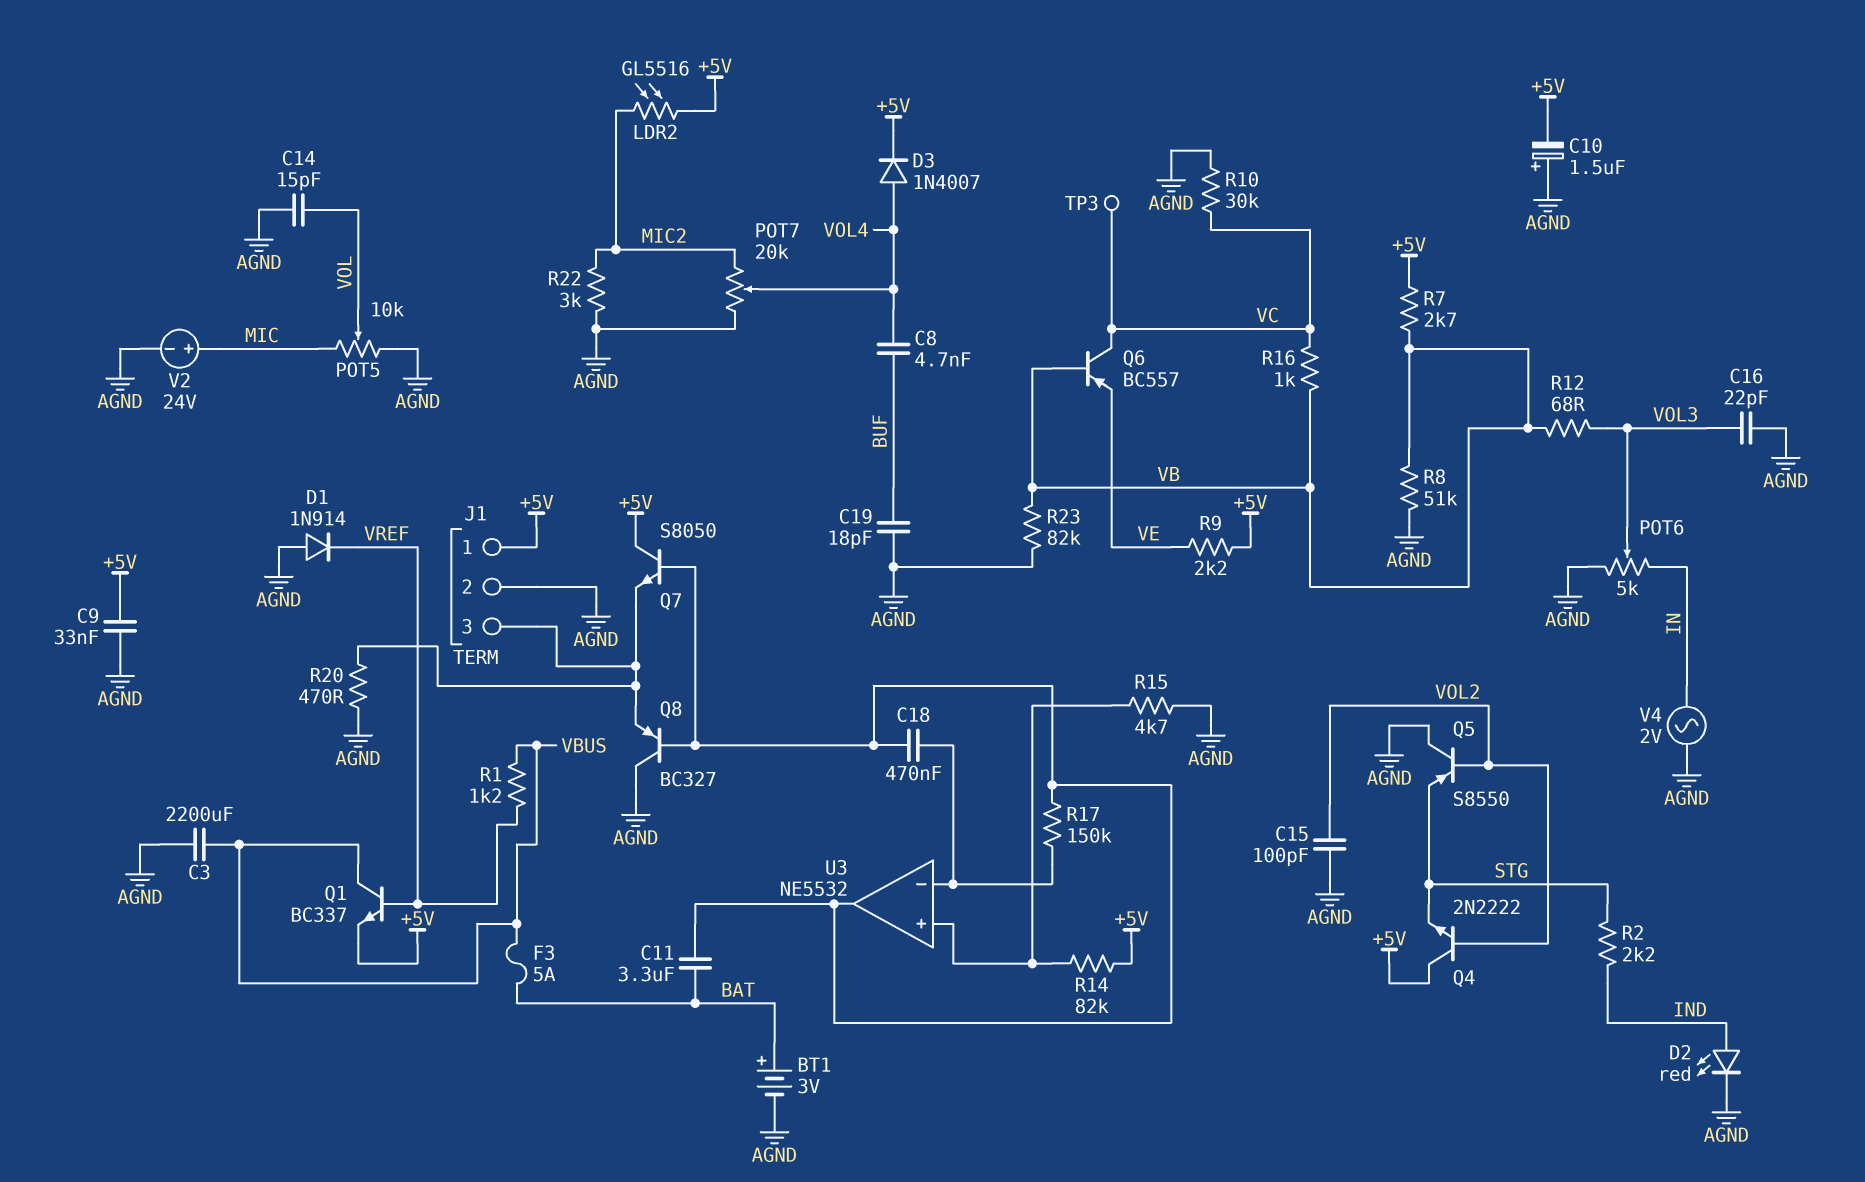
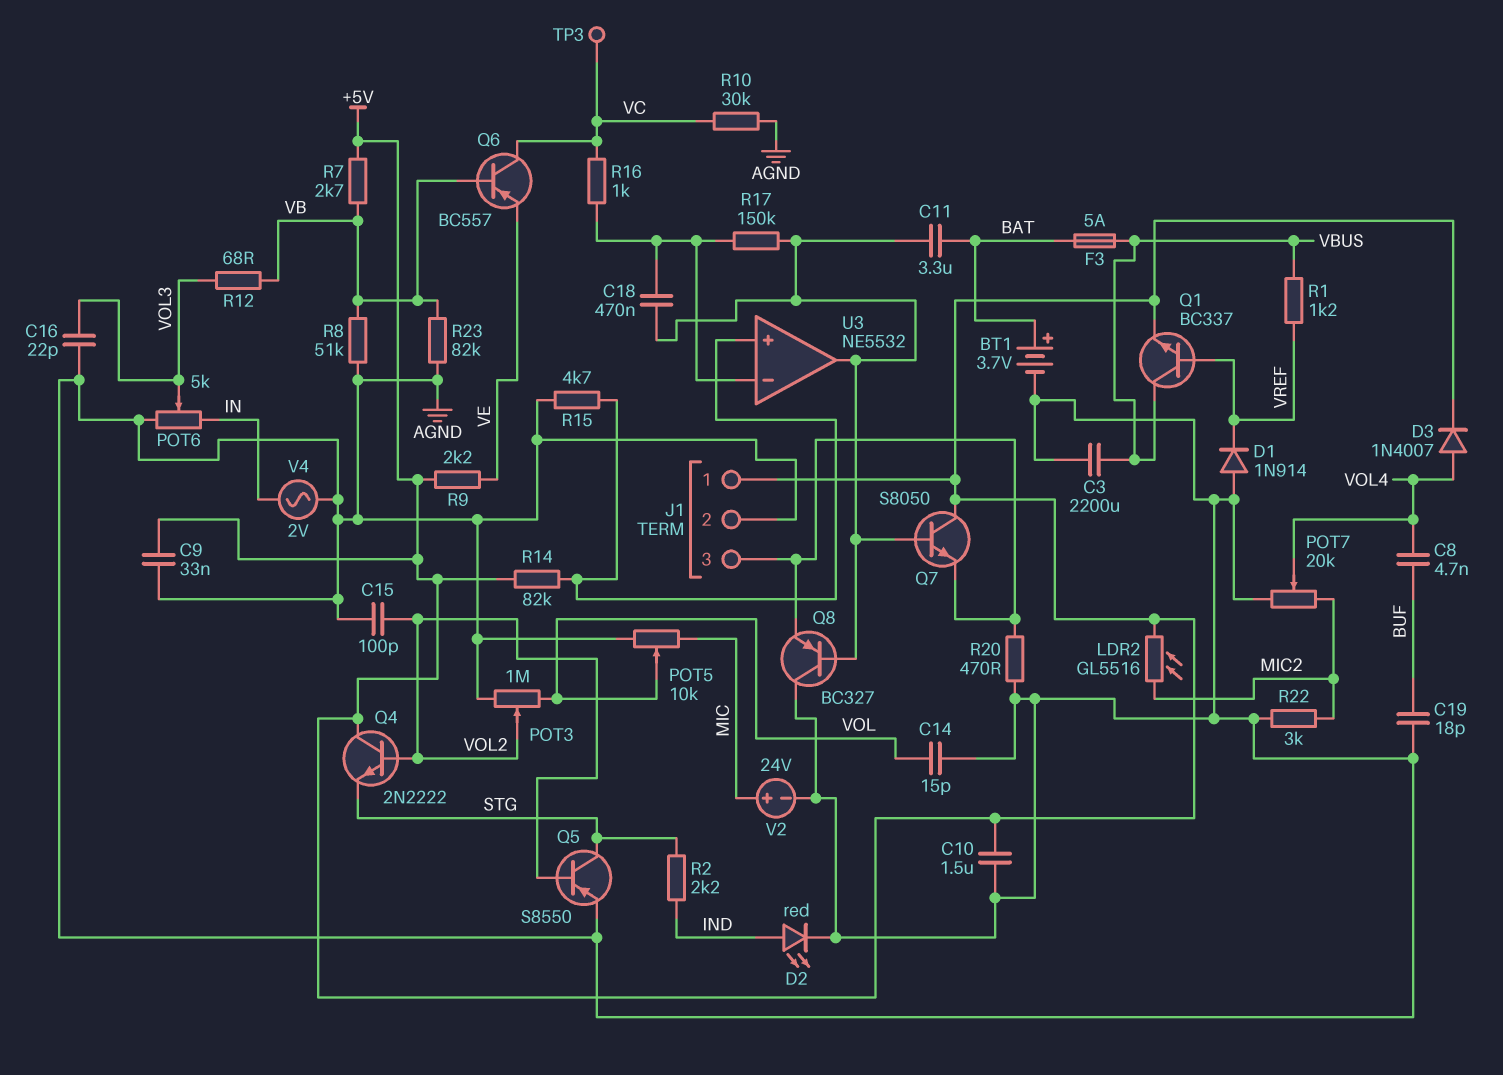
BT1: 3V (plus BAT, minus AGND) -> 3.7V (plus BAT, minus AGND)
C10: 1.5uF (plus AGND, minus +5V) -> 1.5uF (+5V, AGND)
POT3: none -> 1M (AGND, VOL, wiper VOL2)
Q5: PNP S8550 (B VOL2, C AGND, E STG) -> PNP S8550 (B VOL2, C STG, E AGND)
R16: 1k (VB, VC) -> 1k (U3/in-, VC)

